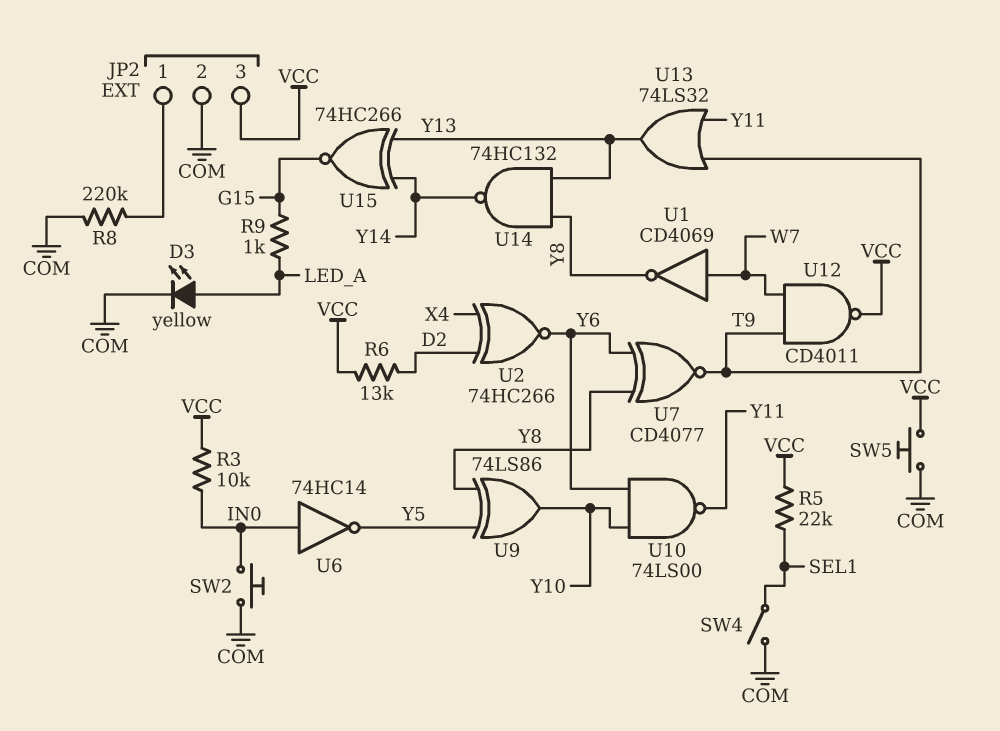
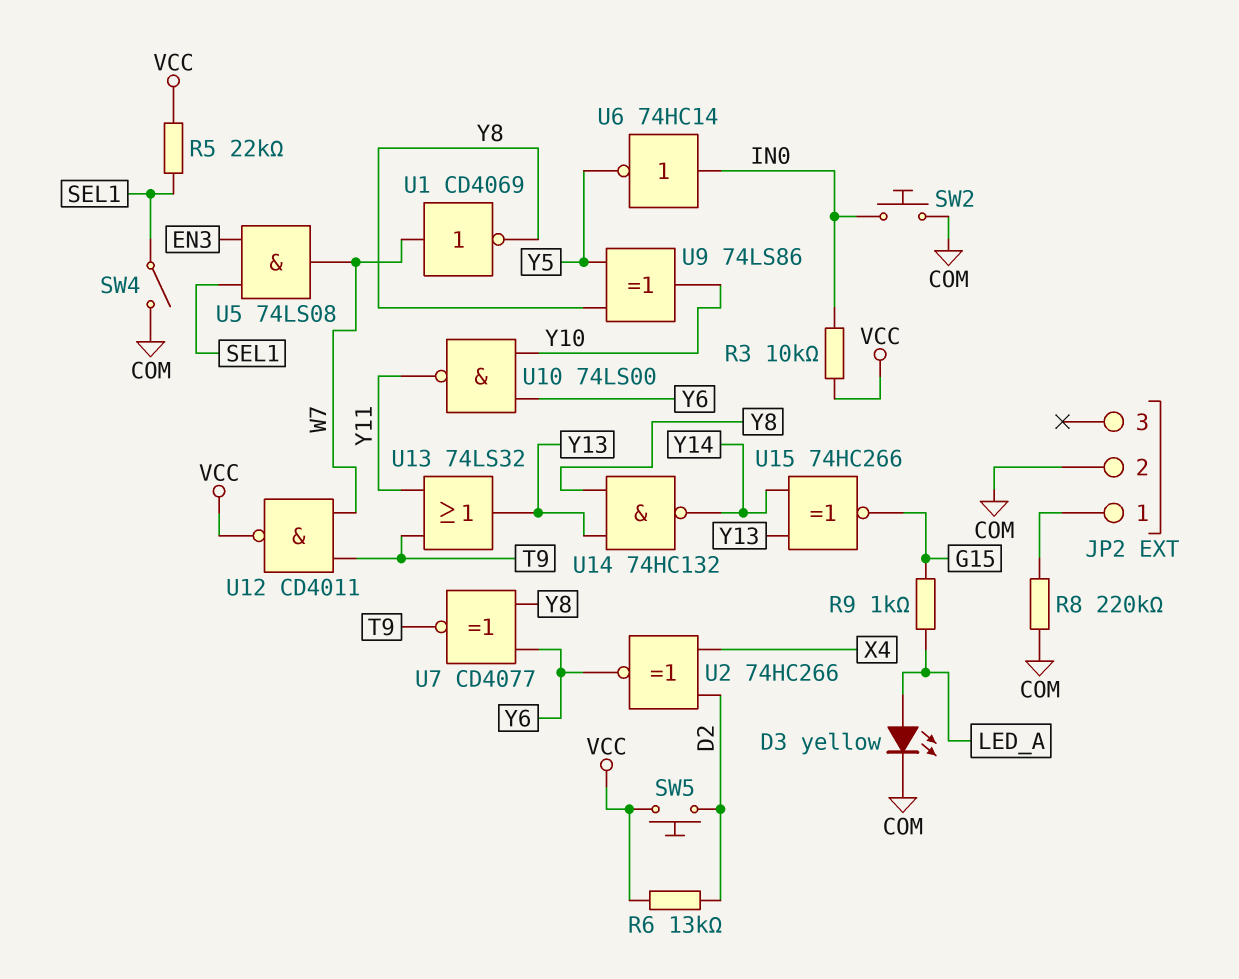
JP2 pin 3: VCC -> none
SW5: button (COM, VCC) -> button (D2, VCC)
U5: none -> AND 74LS08 (in EN3, in SEL1, out W7)

